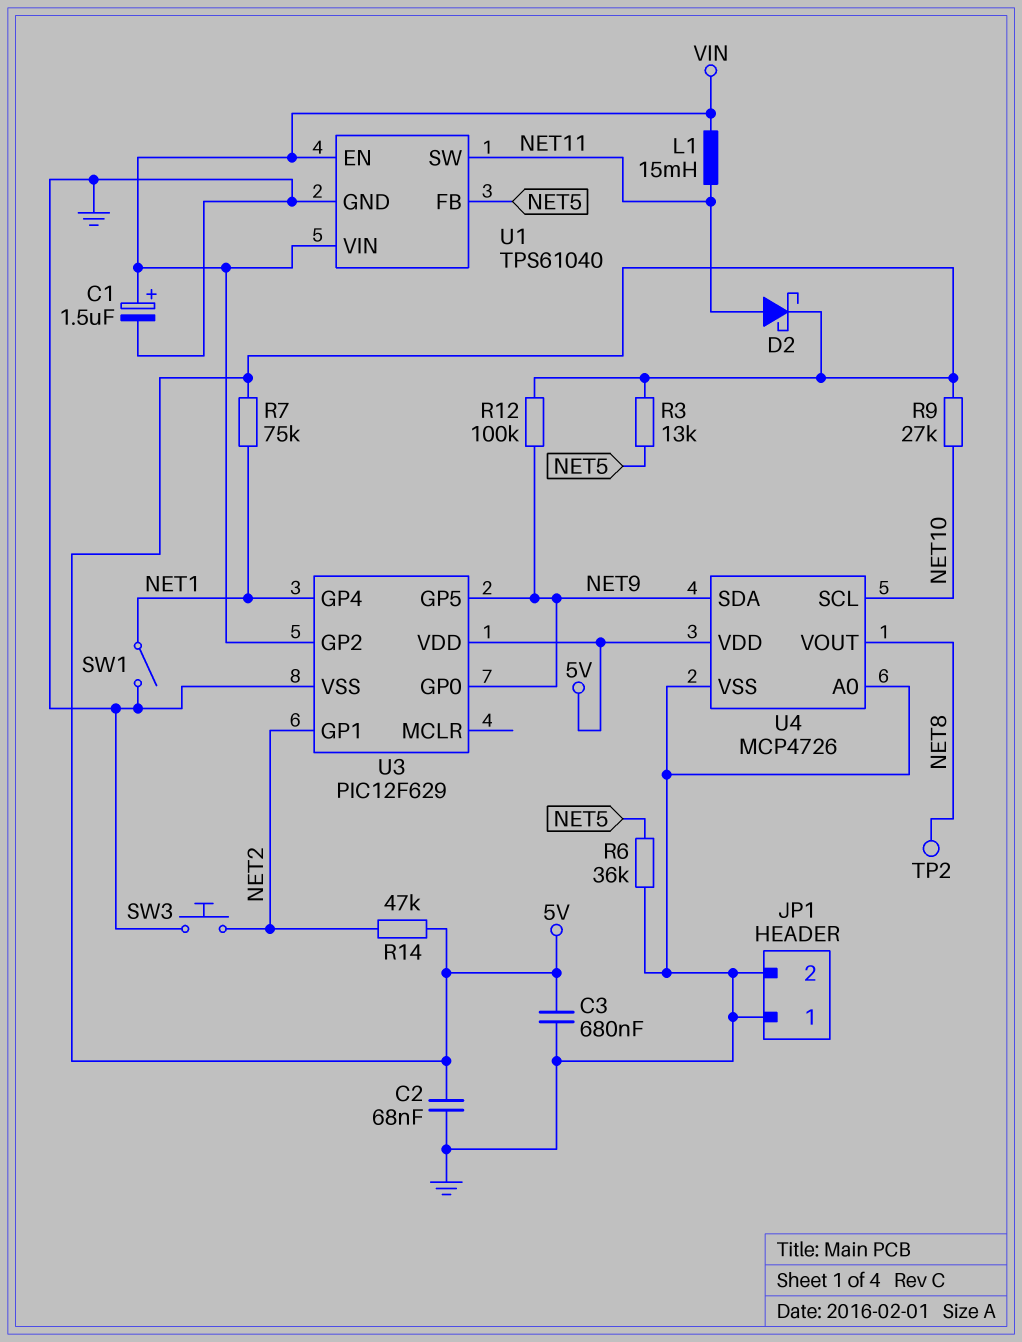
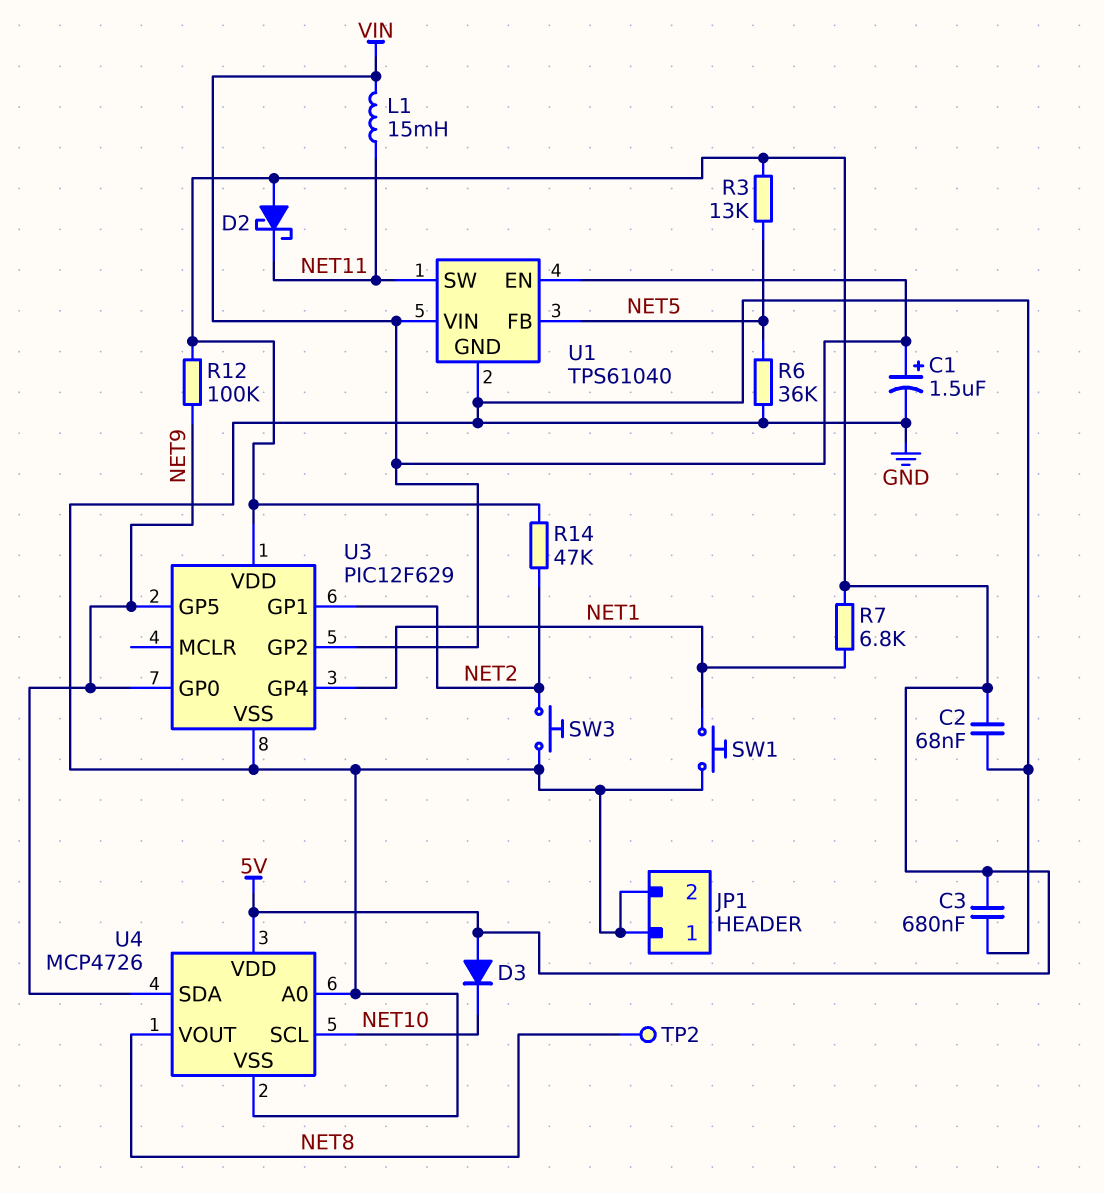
D2: schottky (A NET11, K 5V) -> schottky (A 5V, K NET11)
D3: none -> diode (A 5V, K NET10)
R7: 75k (5V, NET1) -> 6.8k (5V, NET1)
R9: 27k (5V, NET10) -> none
SW1: switch (GND, NET1) -> button (GND, NET1)

